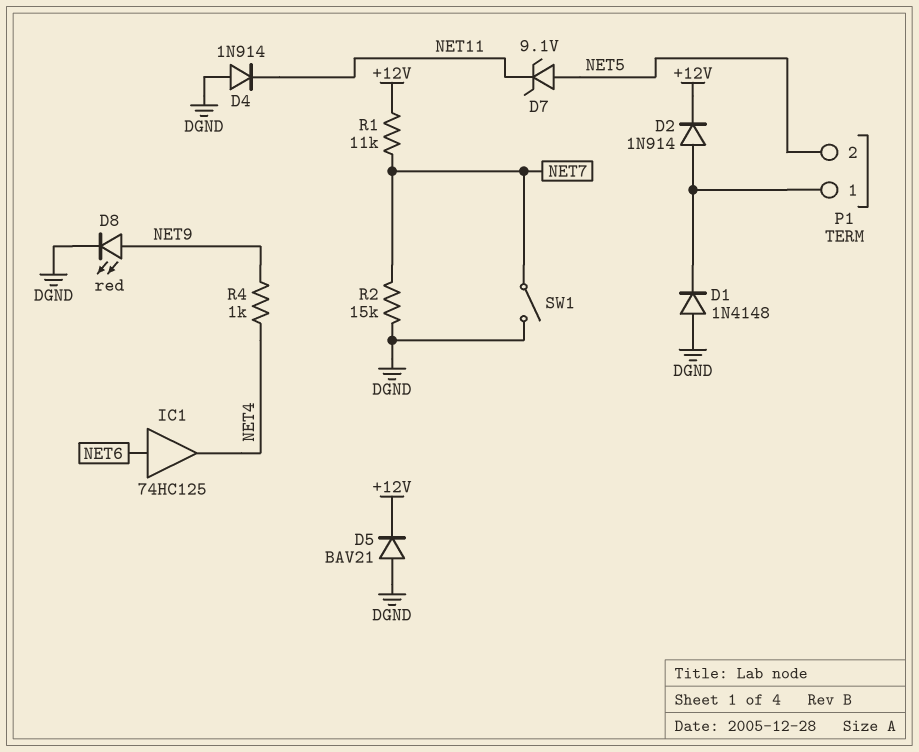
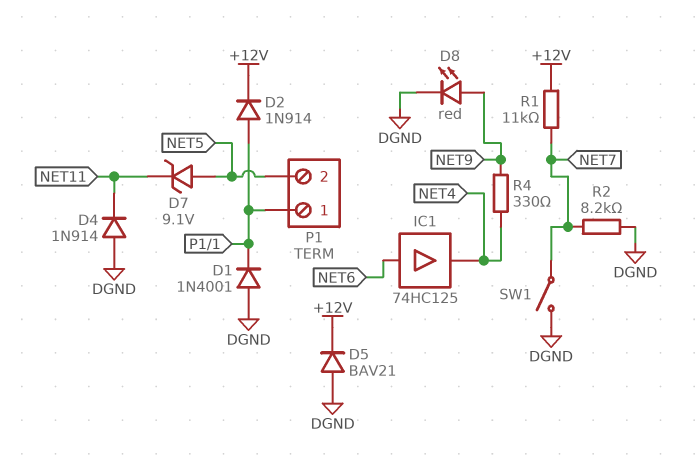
D1: diode 1N4148 (A DGND, K P1/1) -> diode 1N4001 (A DGND, K P1/1)
R2: 15k (DGND, NET7) -> 8.2k (DGND, NET7)
R4: 1k (NET4, NET9) -> 330 (NET4, NET9)

